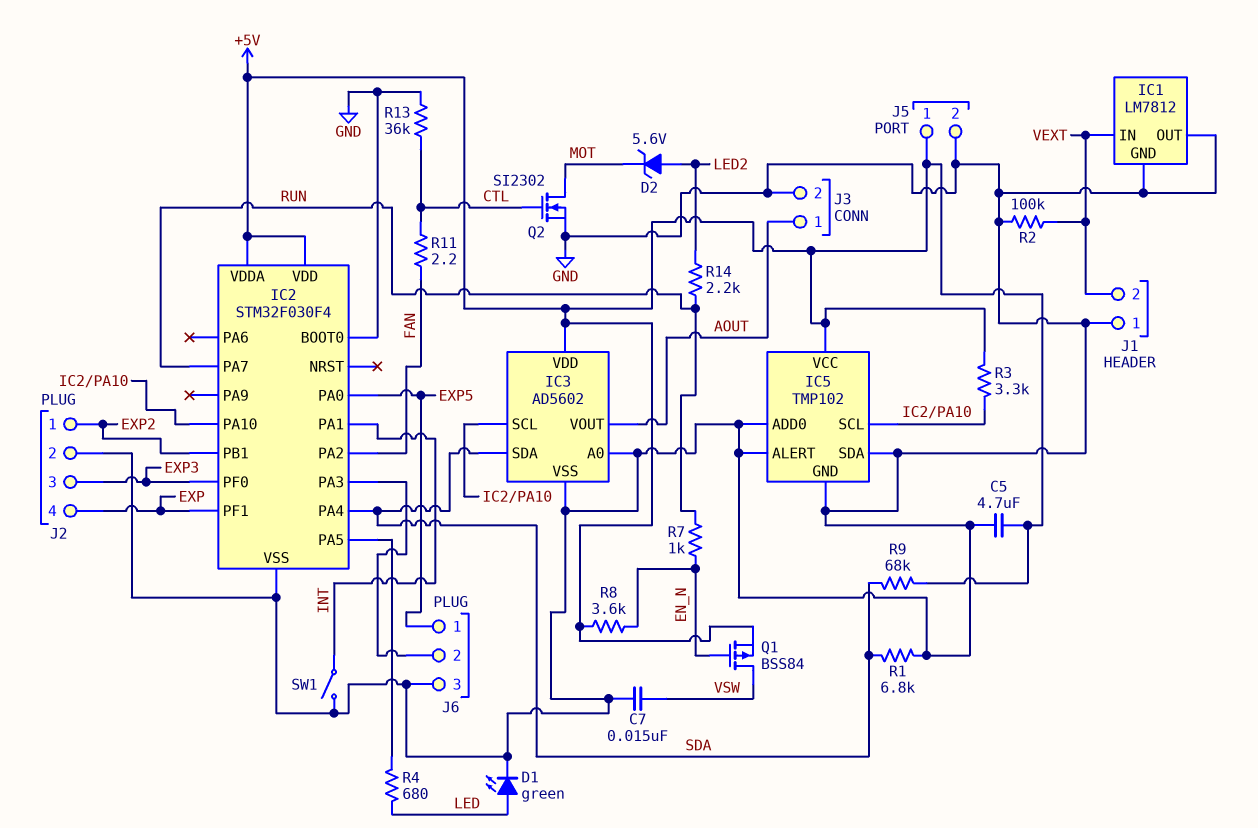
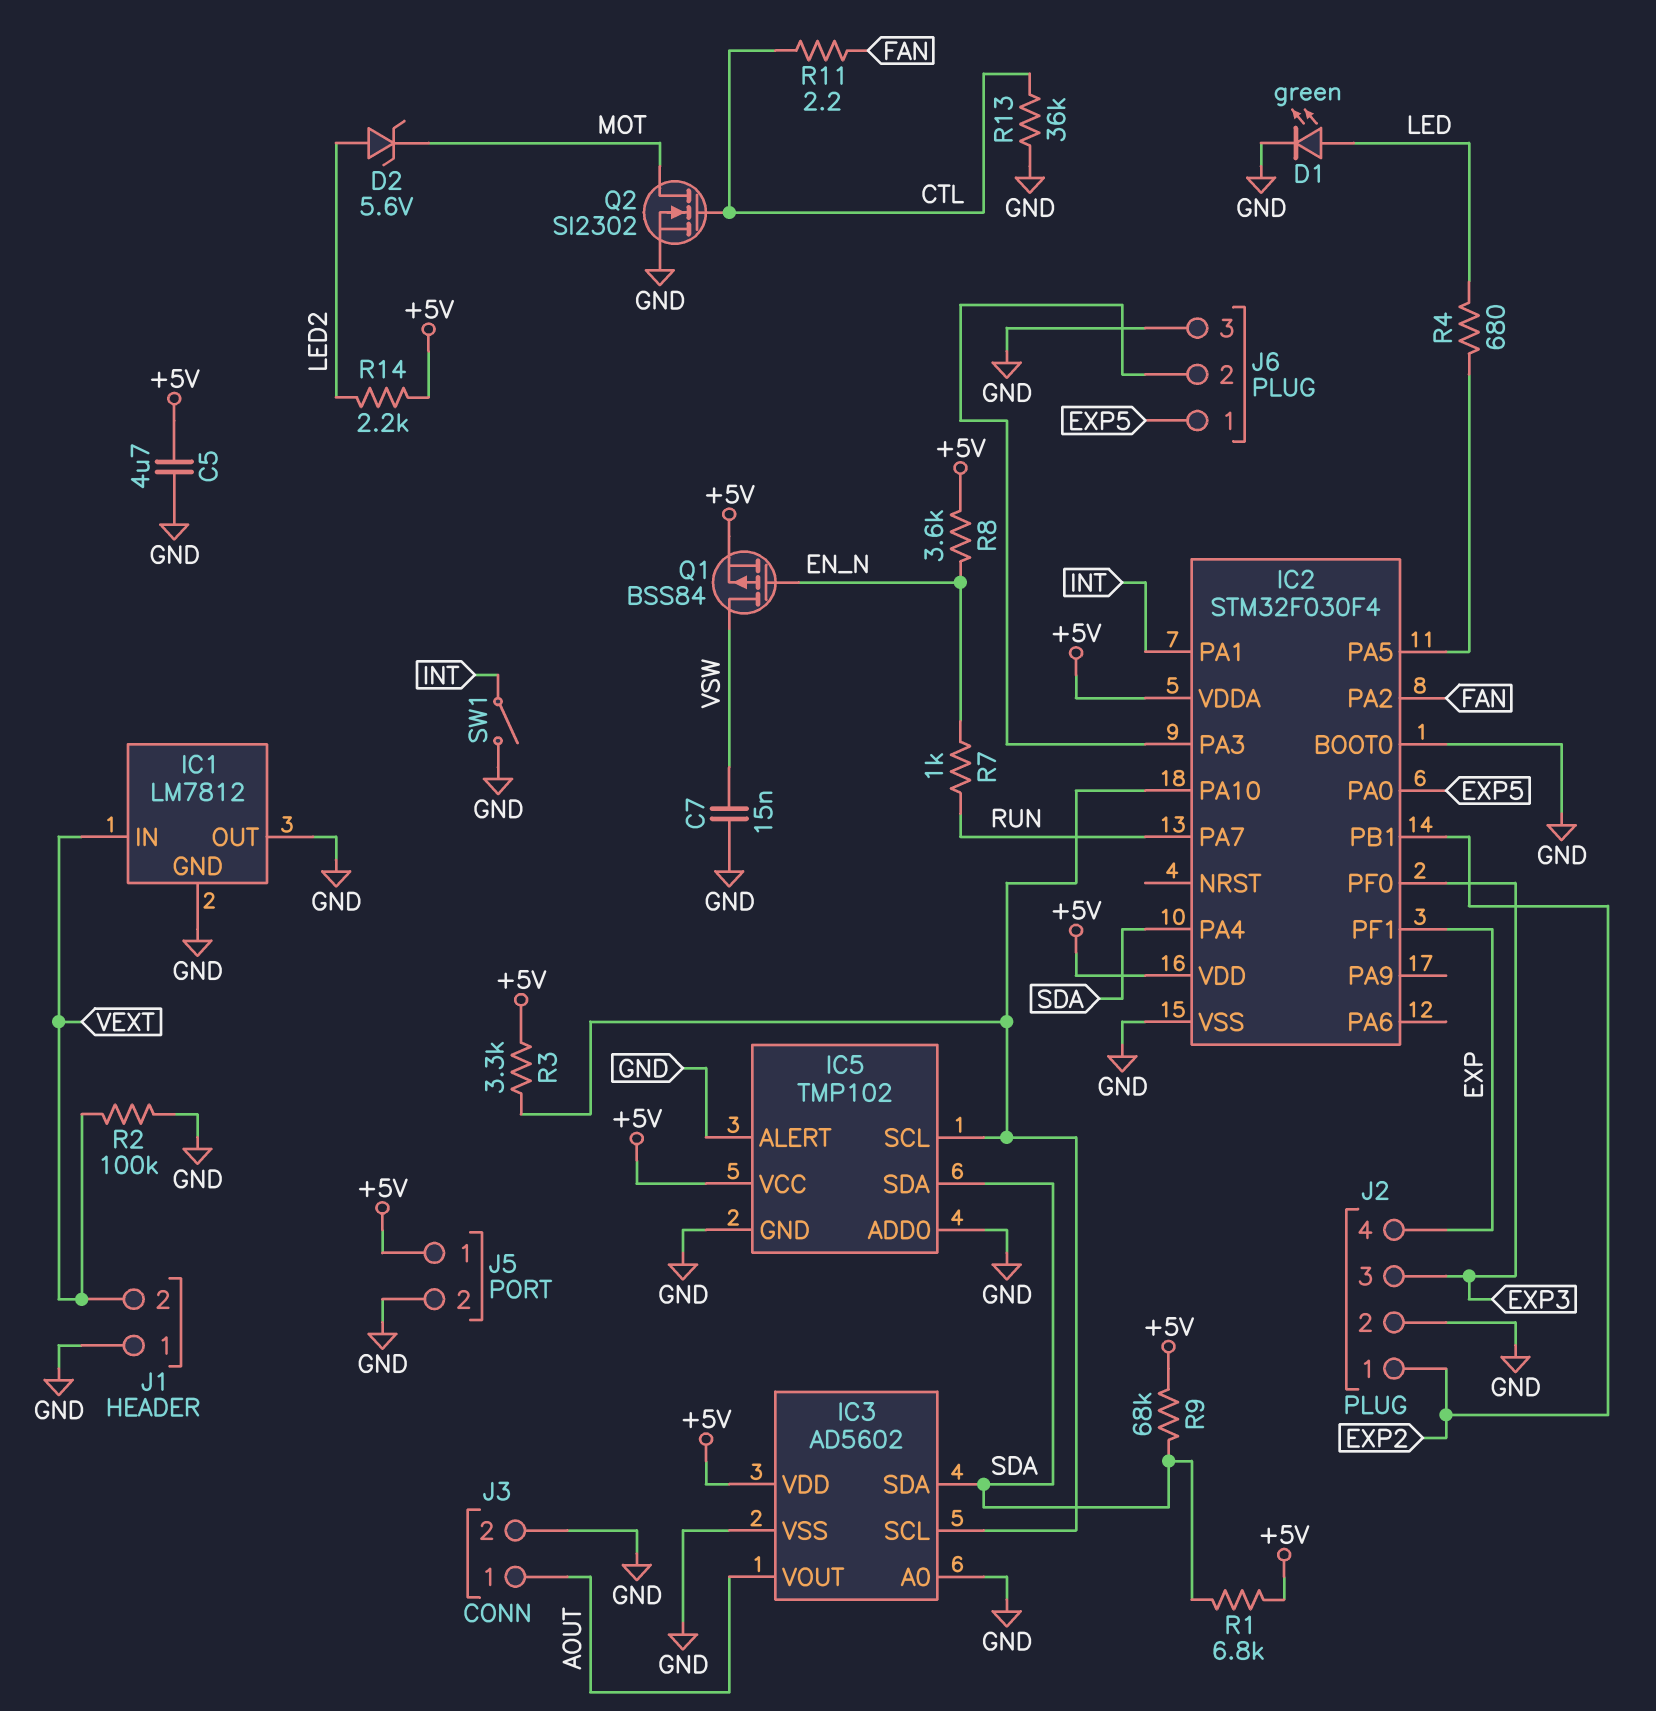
IC5 pin SDA: GND -> SDA
R1: 6.8k (GND, SDA) -> 6.8k (+5V, SDA)
R14: 2.2k (LED2, RUN) -> 2.2k (+5V, LED2)

